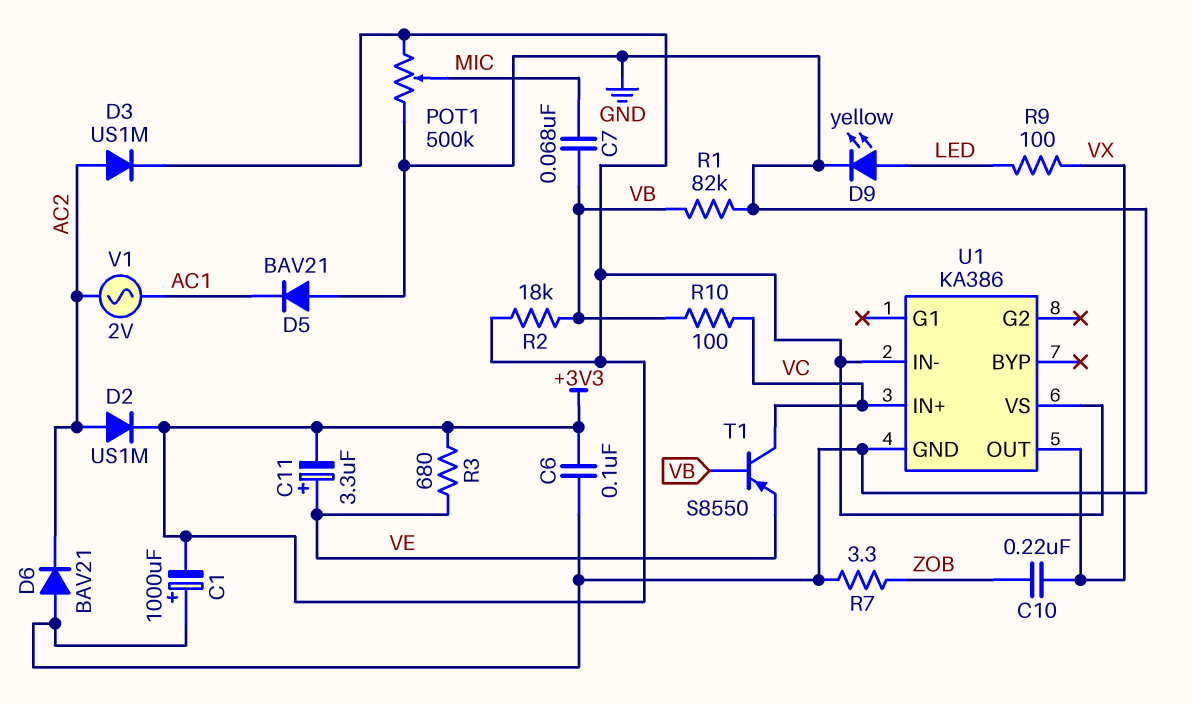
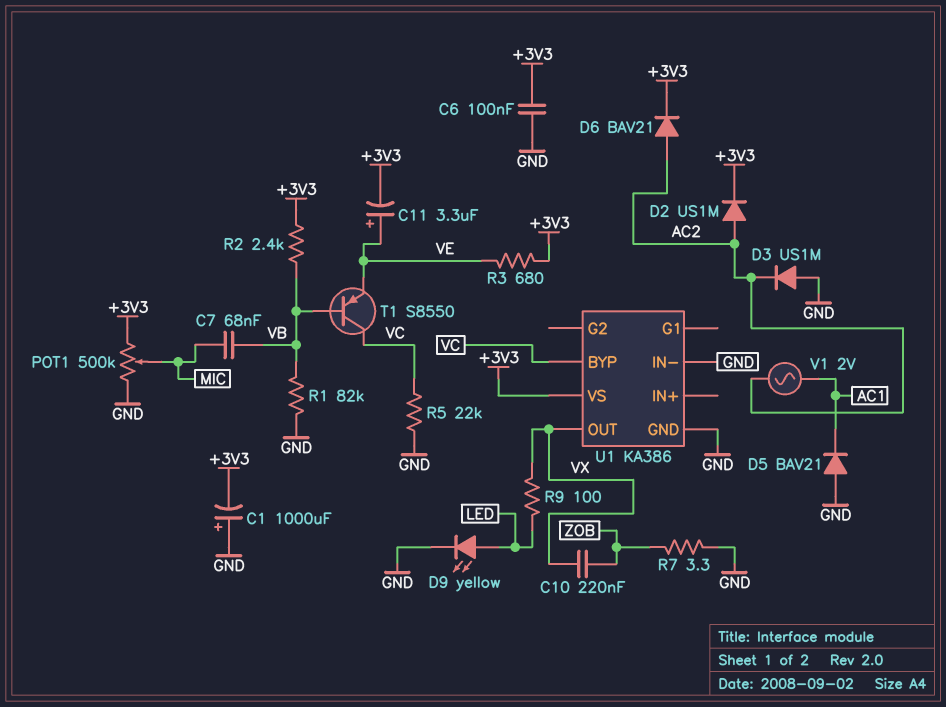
D3: diode US1M (A AC2, K +3V3) -> diode US1M (A GND, K AC2)
D6: diode BAV21 (A GND, K AC2) -> diode BAV21 (A AC2, K +3V3)
R2: 18k (+3V3, VB) -> 2.4k (+3V3, VB)
R5: none -> 22k (GND, VC)
R10: 100 (VB, VC) -> none
U1 pin BYP: none -> VC
U1 pin IN+: VC -> none
U1 pin IN-: +3V3 -> GND

